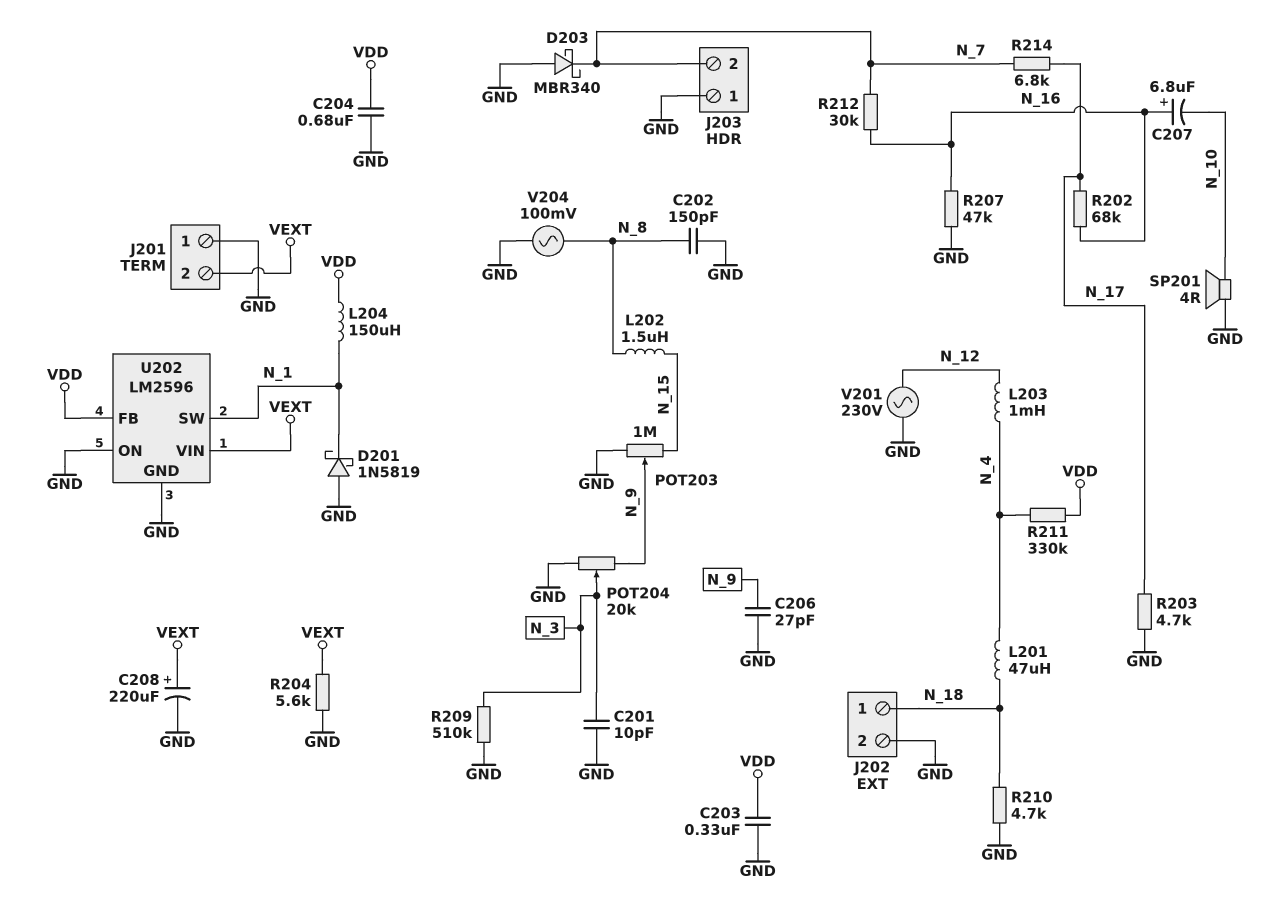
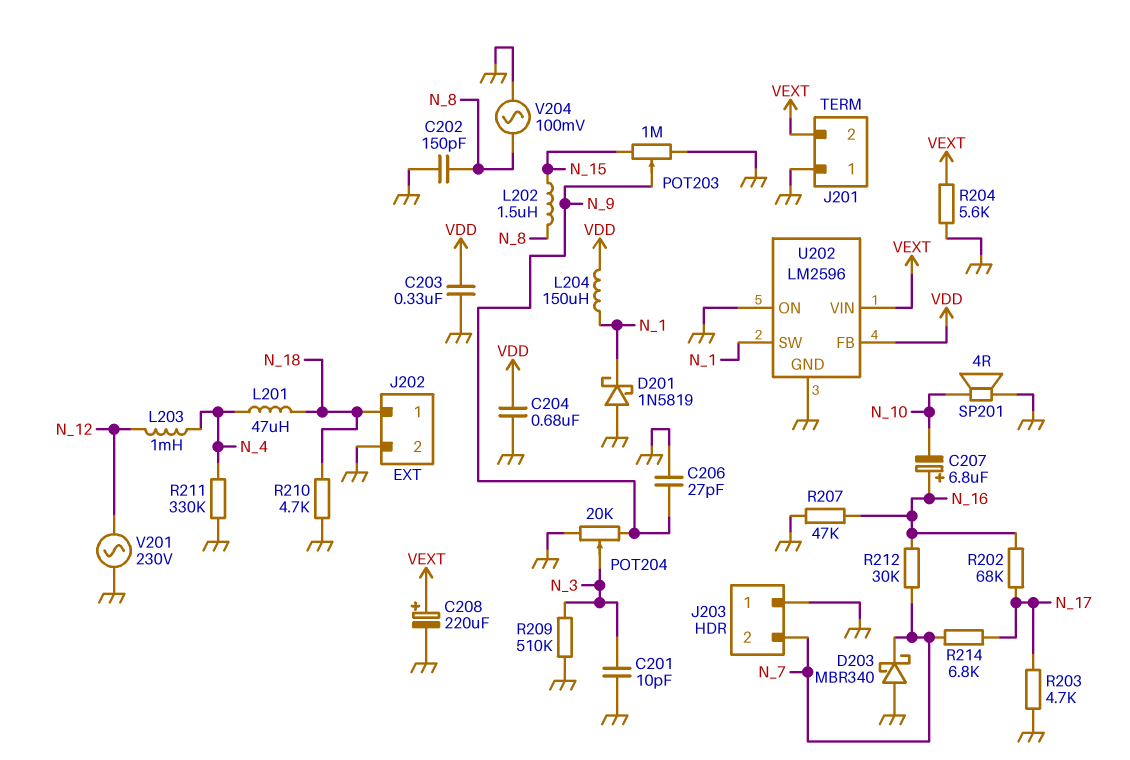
R211: 330k (N_4, VDD) -> 330k (GND, N_4)

